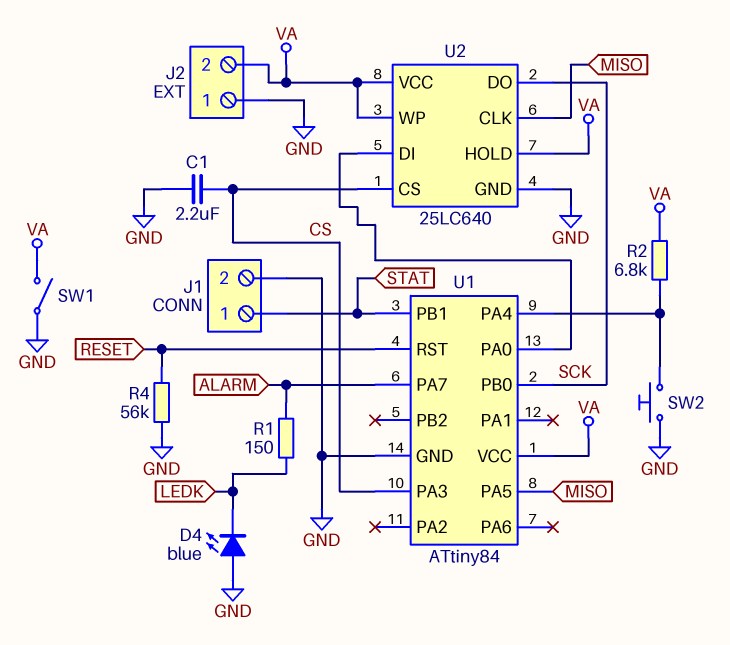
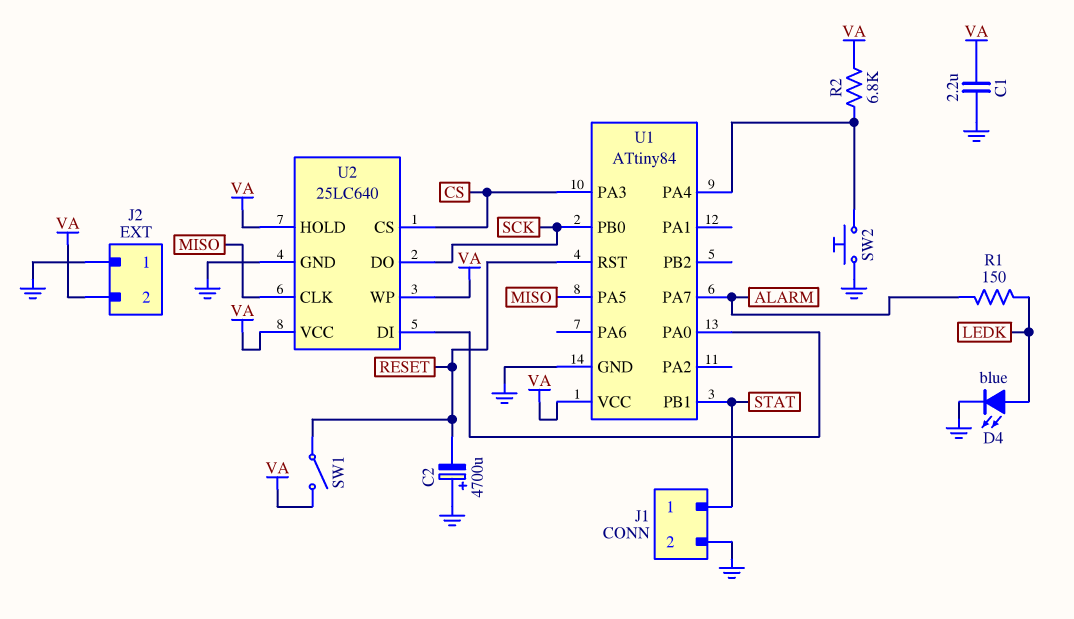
C1: 2.2uF (CS, GND) -> 2.2uF (GND, VA)
C2: none -> 4700uF (plus GND, minus RESET)
D4: LED blue (A GND, K LEDK) -> LED blue (A LEDK, K GND)
R4: 56k (GND, RESET) -> none
SW1: switch (GND, VA) -> switch (RESET, VA)

